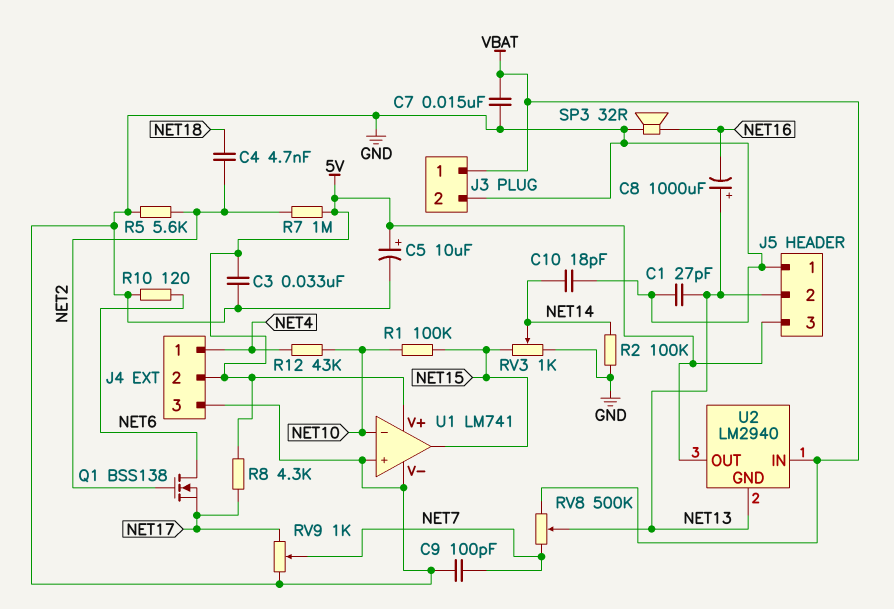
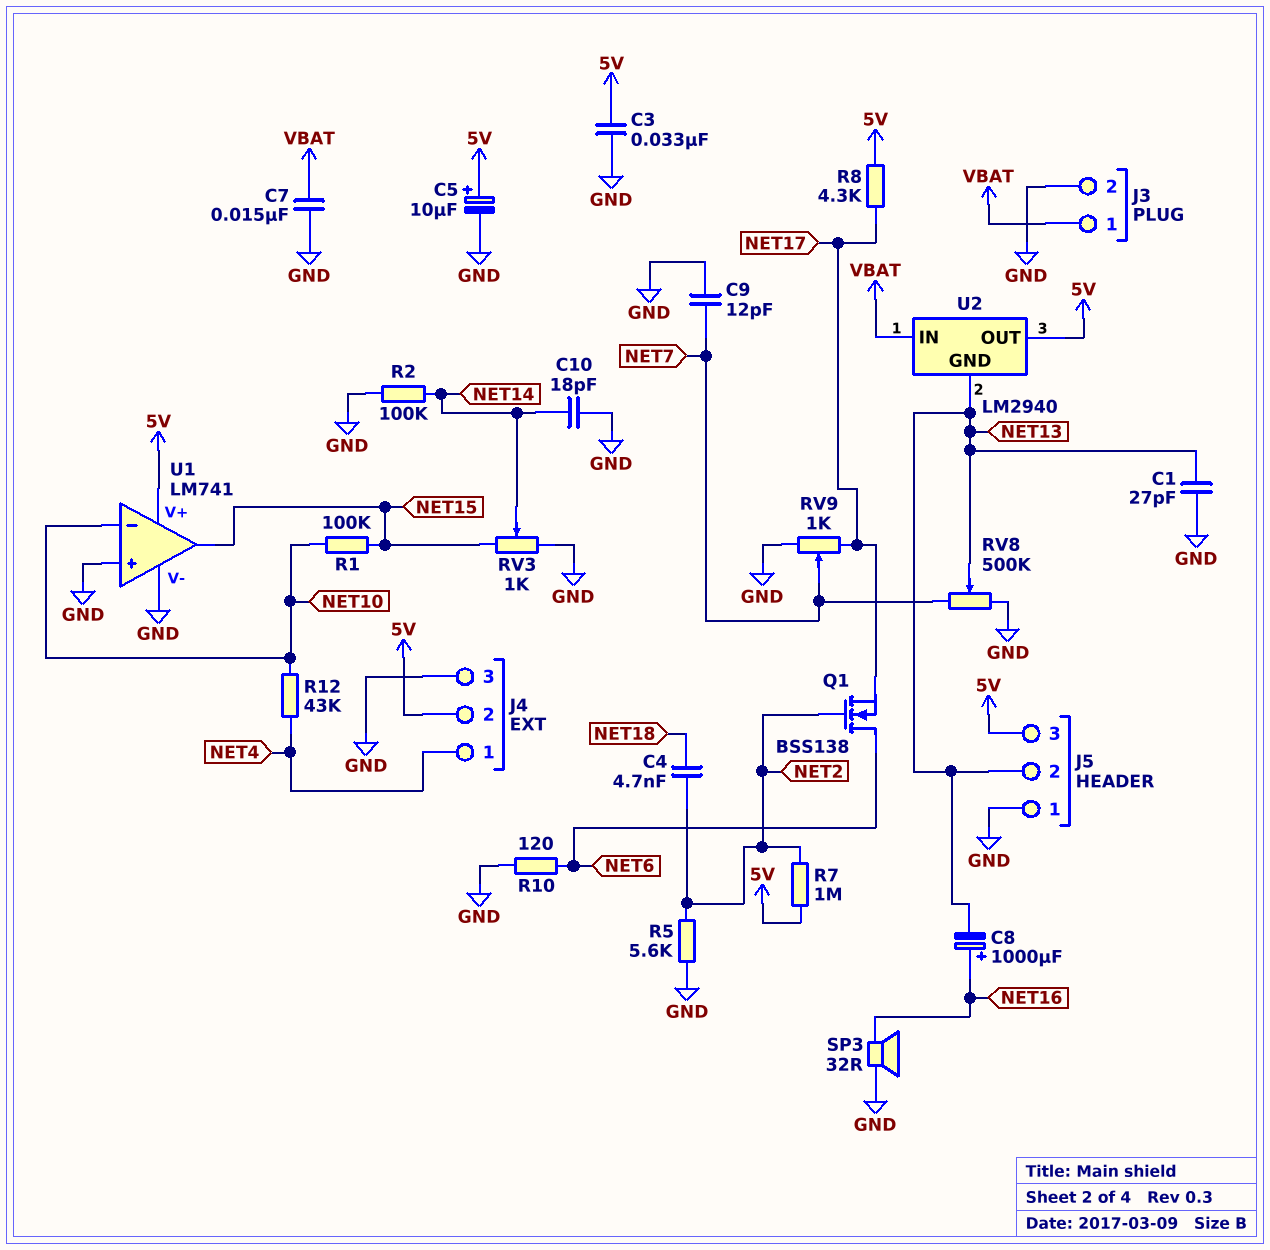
C8: 1000uF (plus NET13, minus NET16) -> 1000uF (plus NET16, minus NET13)
C9: 100pF (GND, NET7) -> 12pF (GND, NET7)
RV8: 500k (NET7, VBAT, wiper NET13) -> 500k (GND, NET7, wiper NET13)

